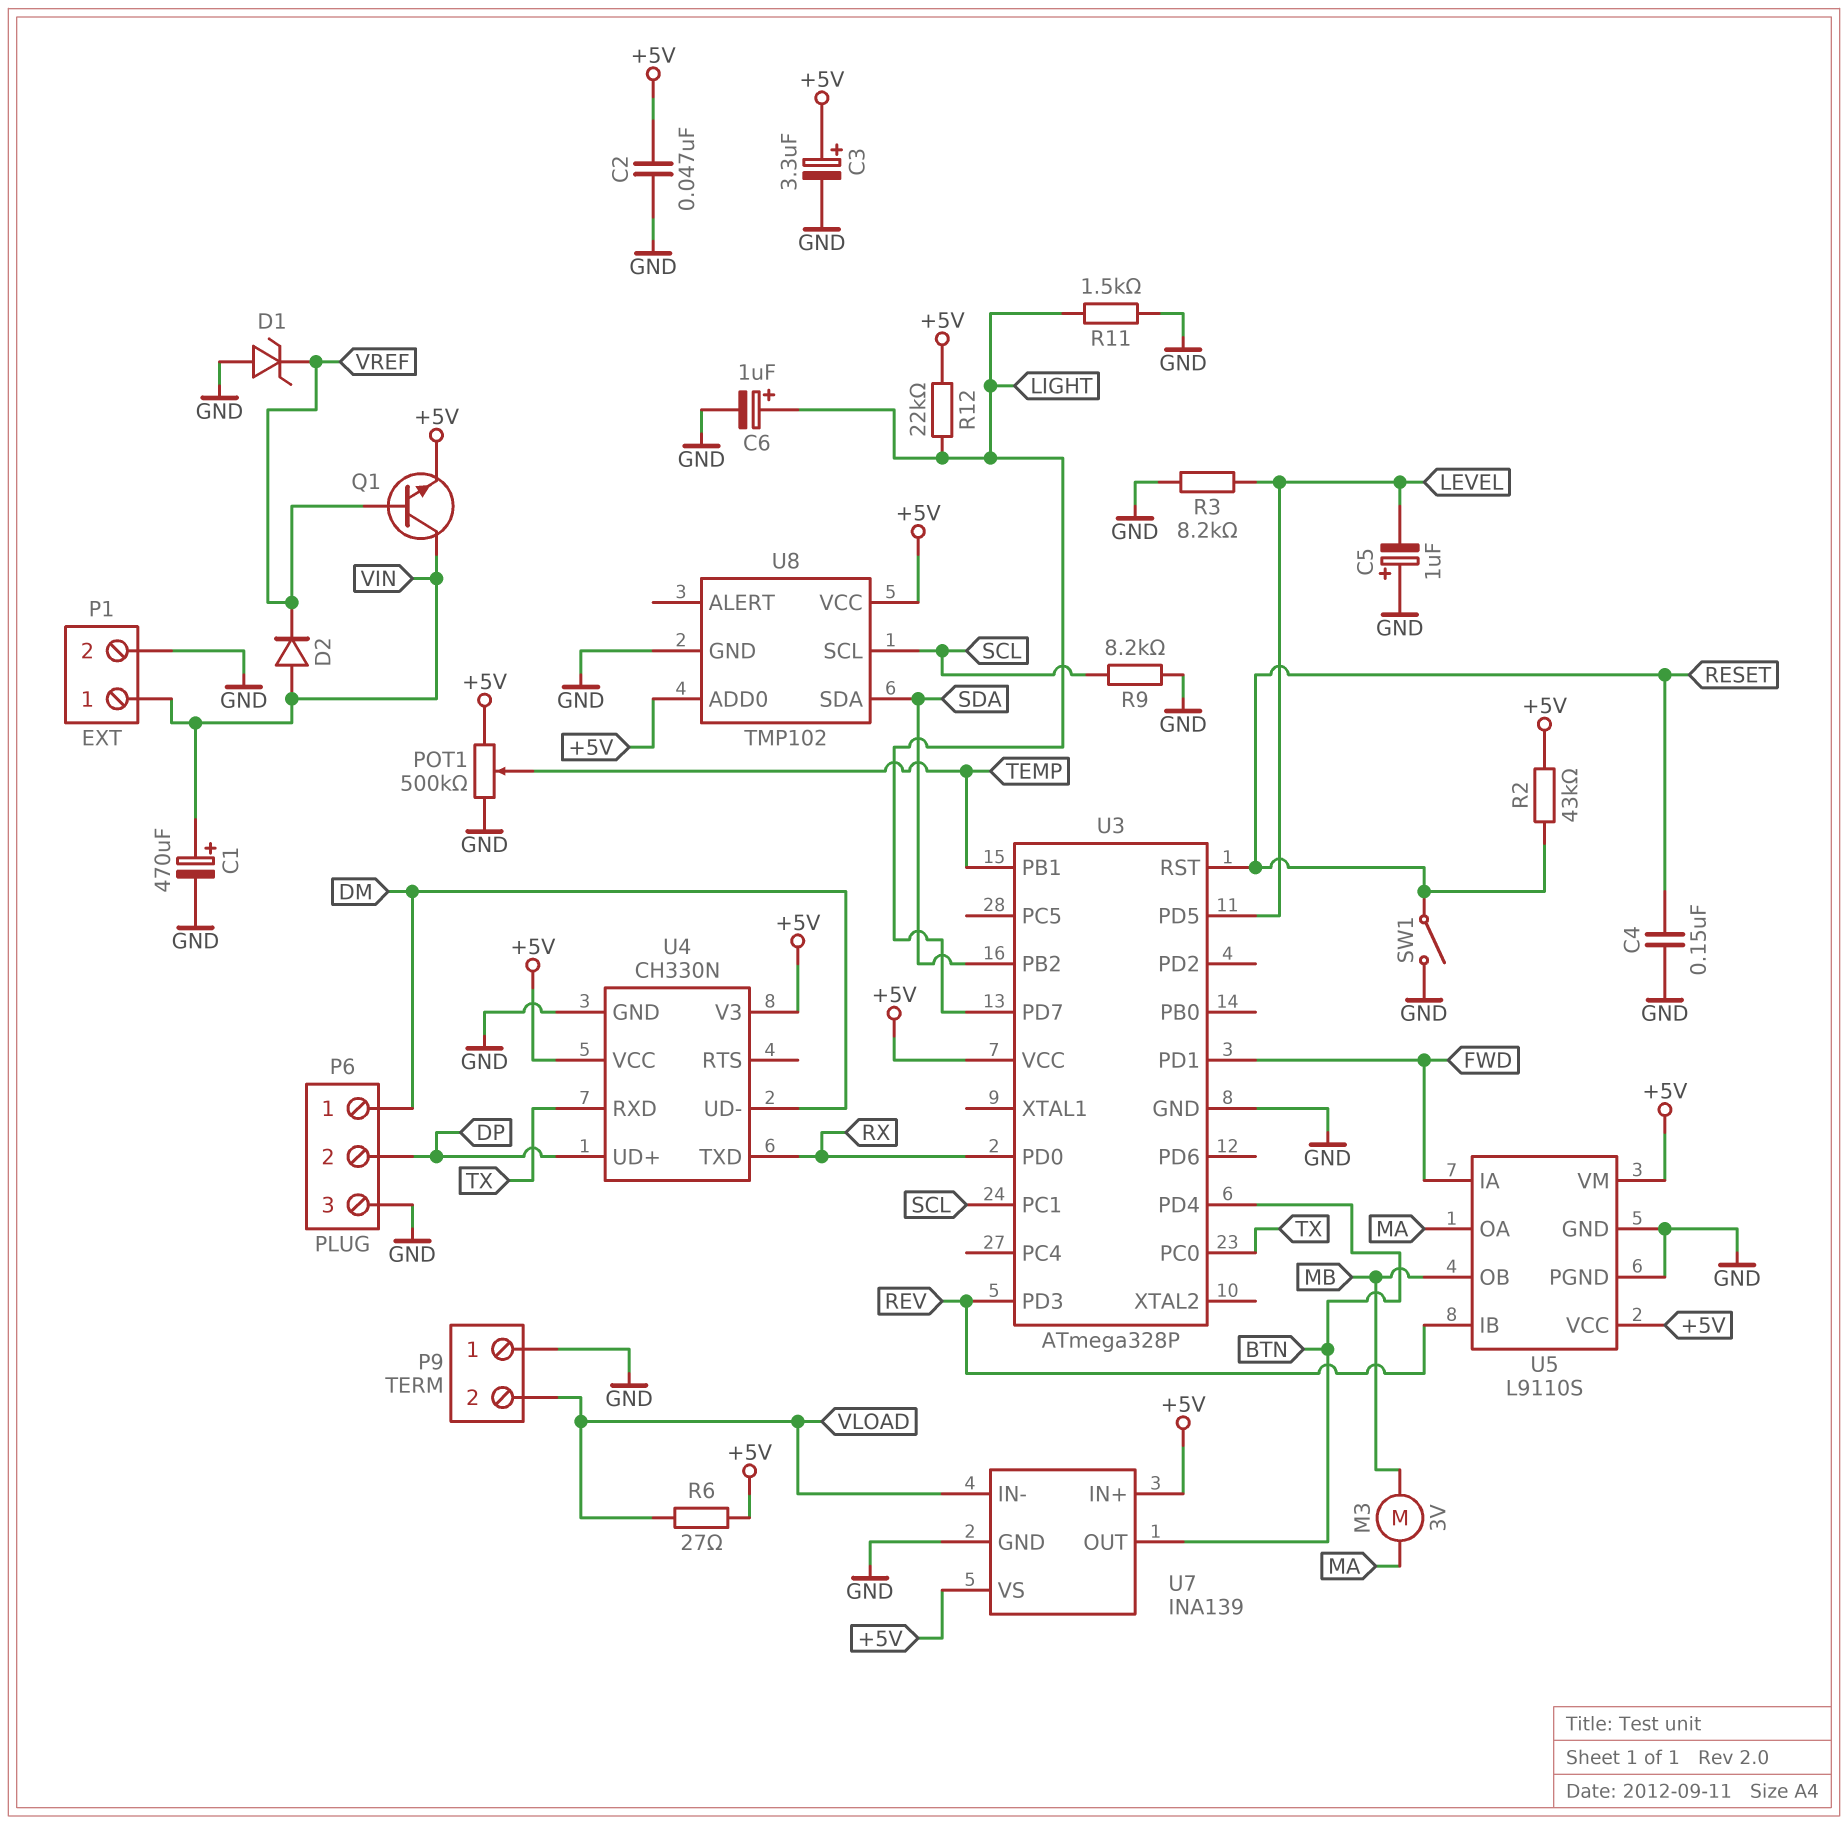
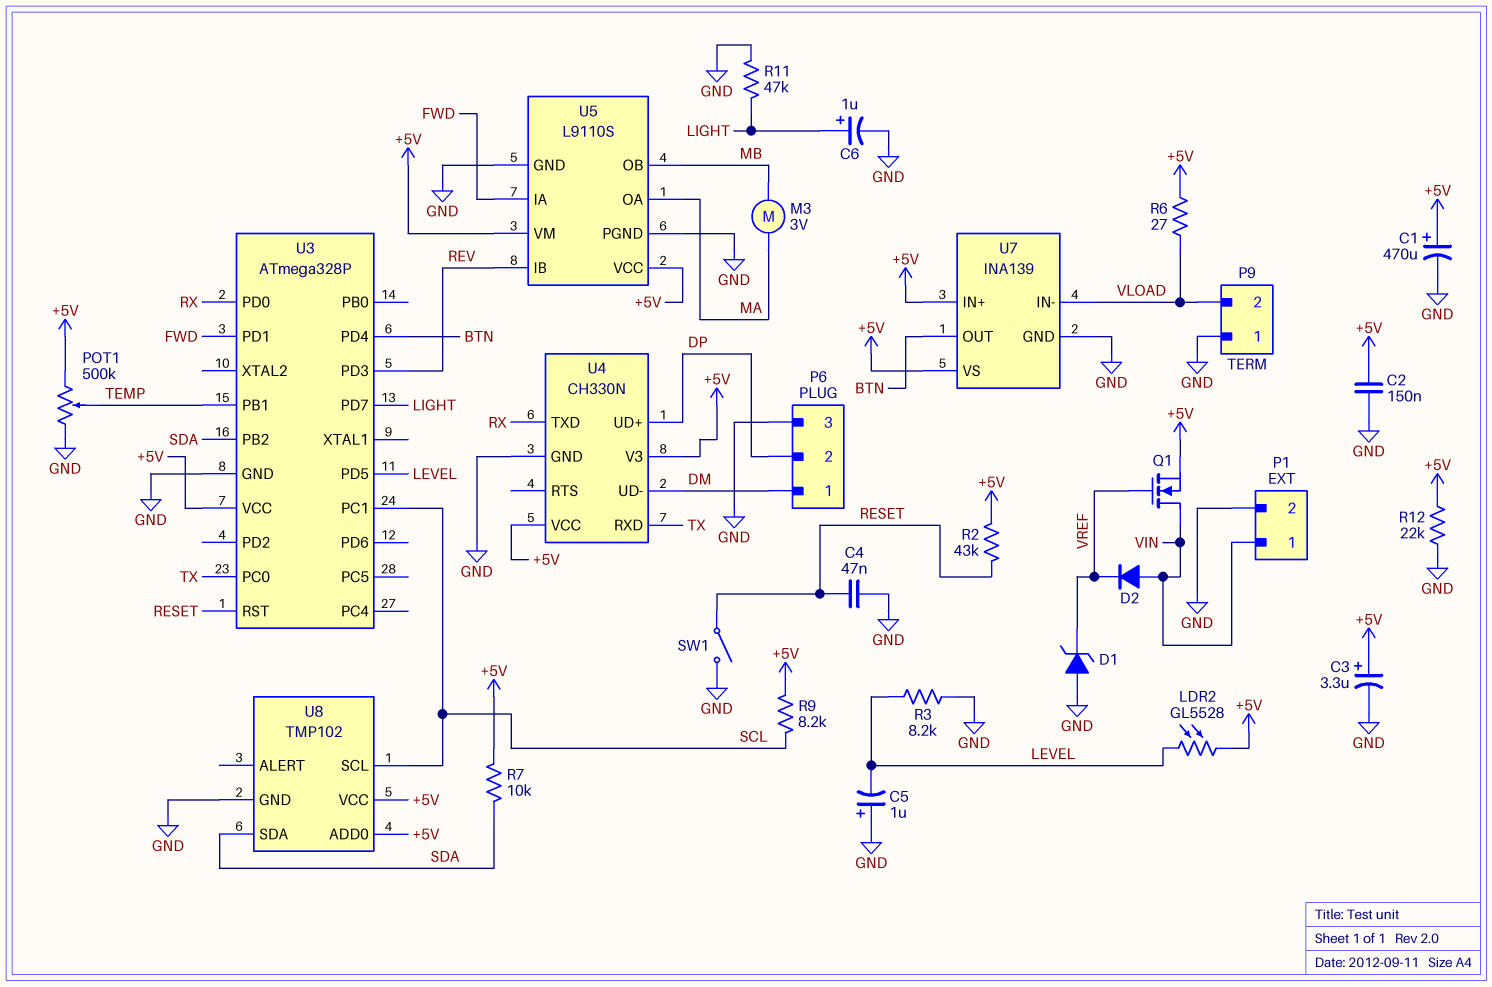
C1: 470uF (plus VIN, minus GND) -> 470uF (plus +5V, minus GND)
C2: 47nF (+5V, GND) -> 150nF (+5V, GND)
C4: 150nF (GND, RESET) -> 47nF (GND, RESET)
LDR2: none -> GL5528 (+5V, LEVEL)
Q1: NPN (B VREF, C VIN, E +5V) -> NMOS (G VREF, D VIN, S +5V)
R7: none -> 10k (+5V, SDA)
R9: 8.2k (GND, SCL) -> 8.2k (+5V, SCL)
R11: 1.5k (GND, LIGHT) -> 47k (GND, LIGHT)
R12: 22k (+5V, LIGHT) -> 22k (+5V, GND)

